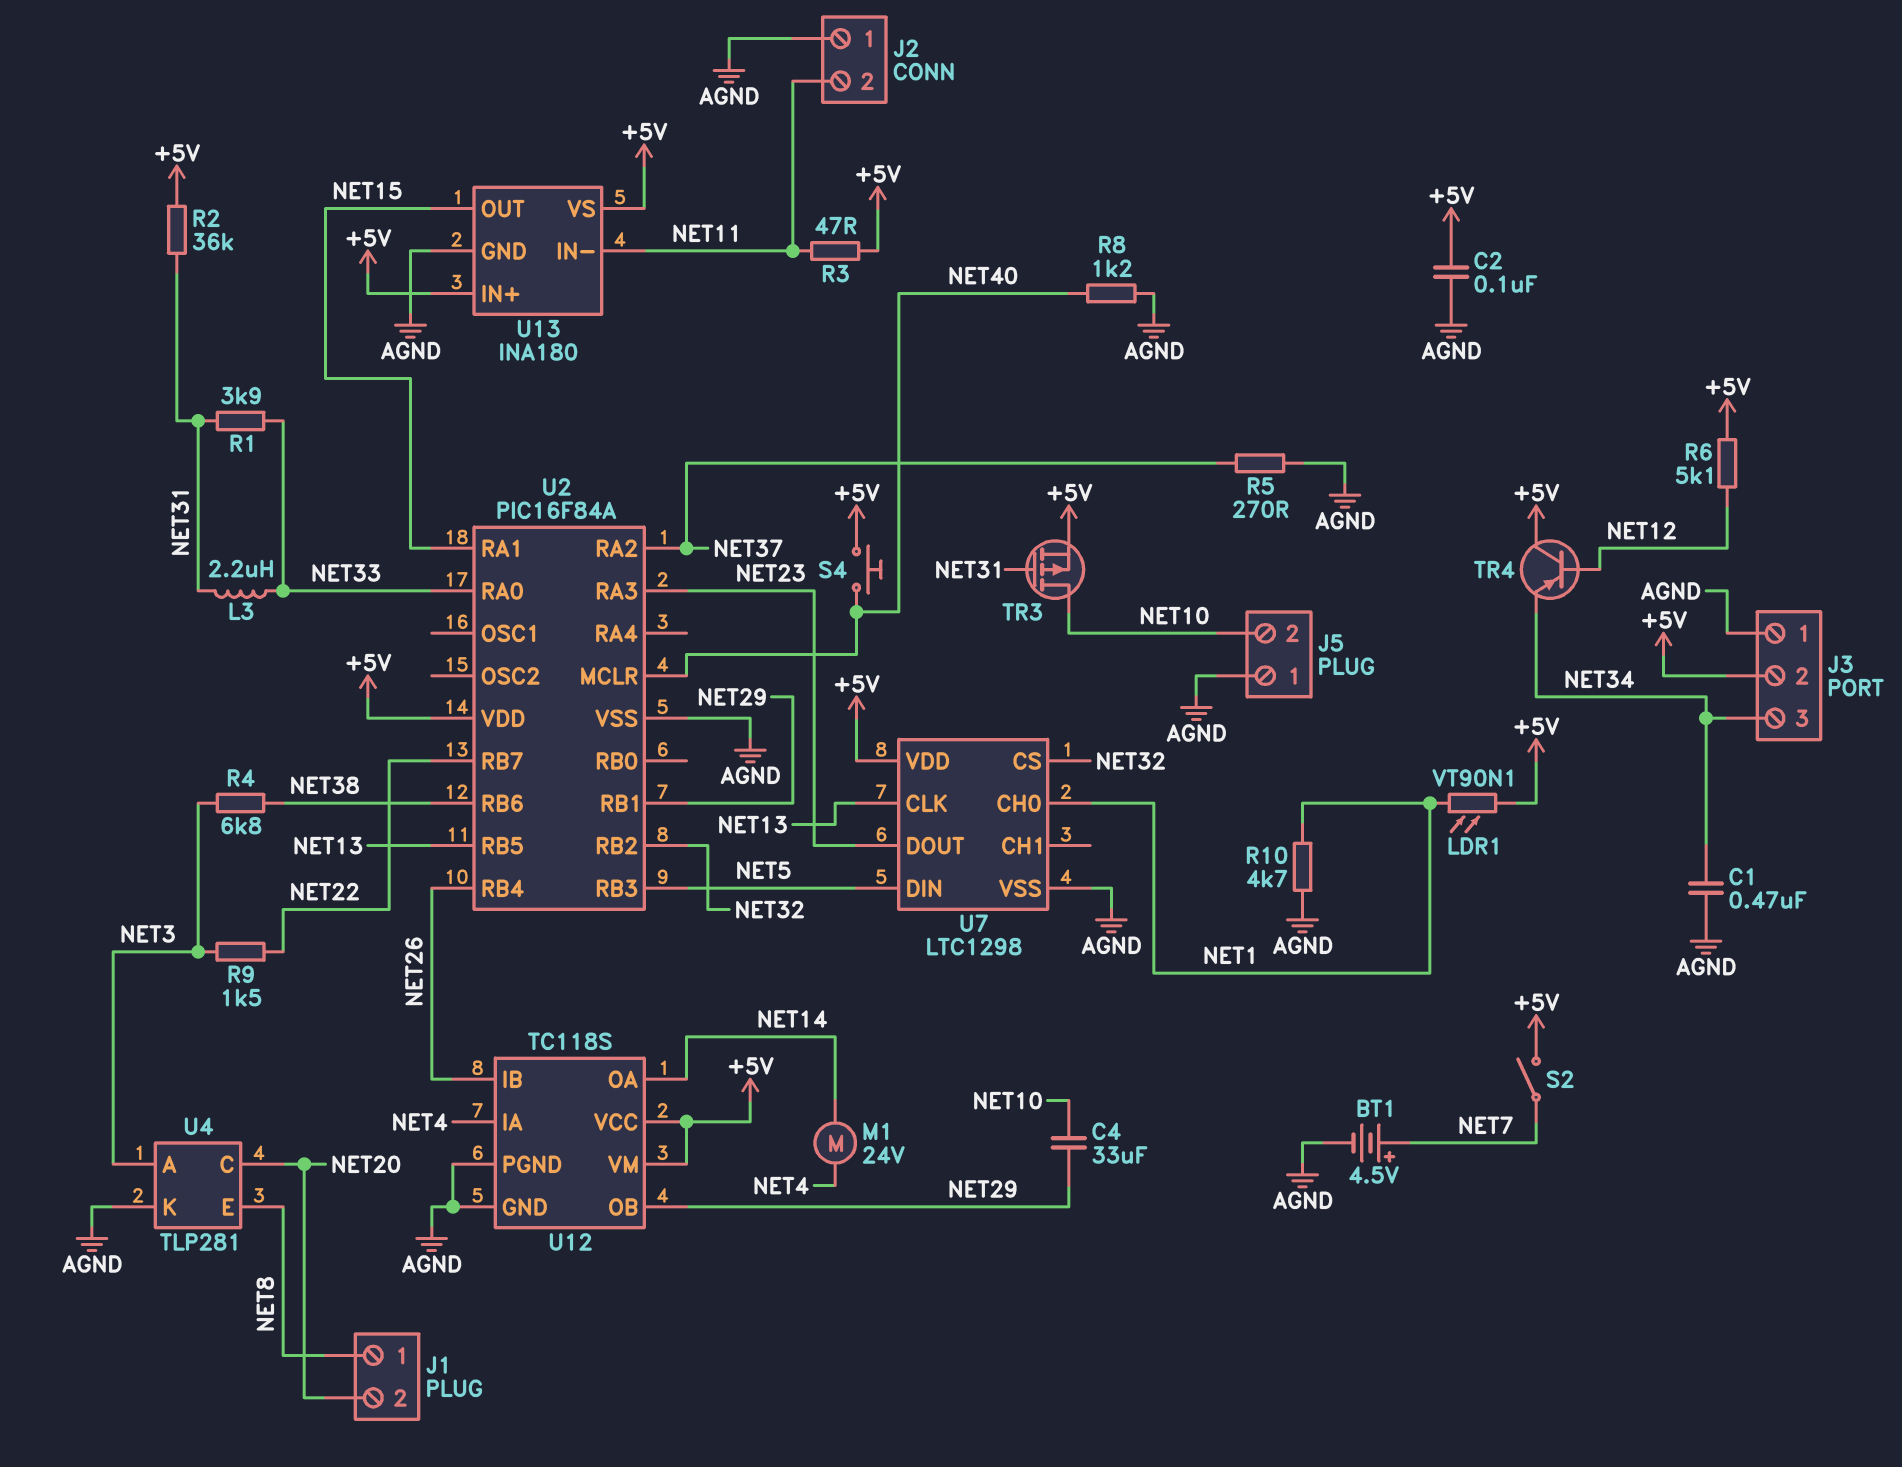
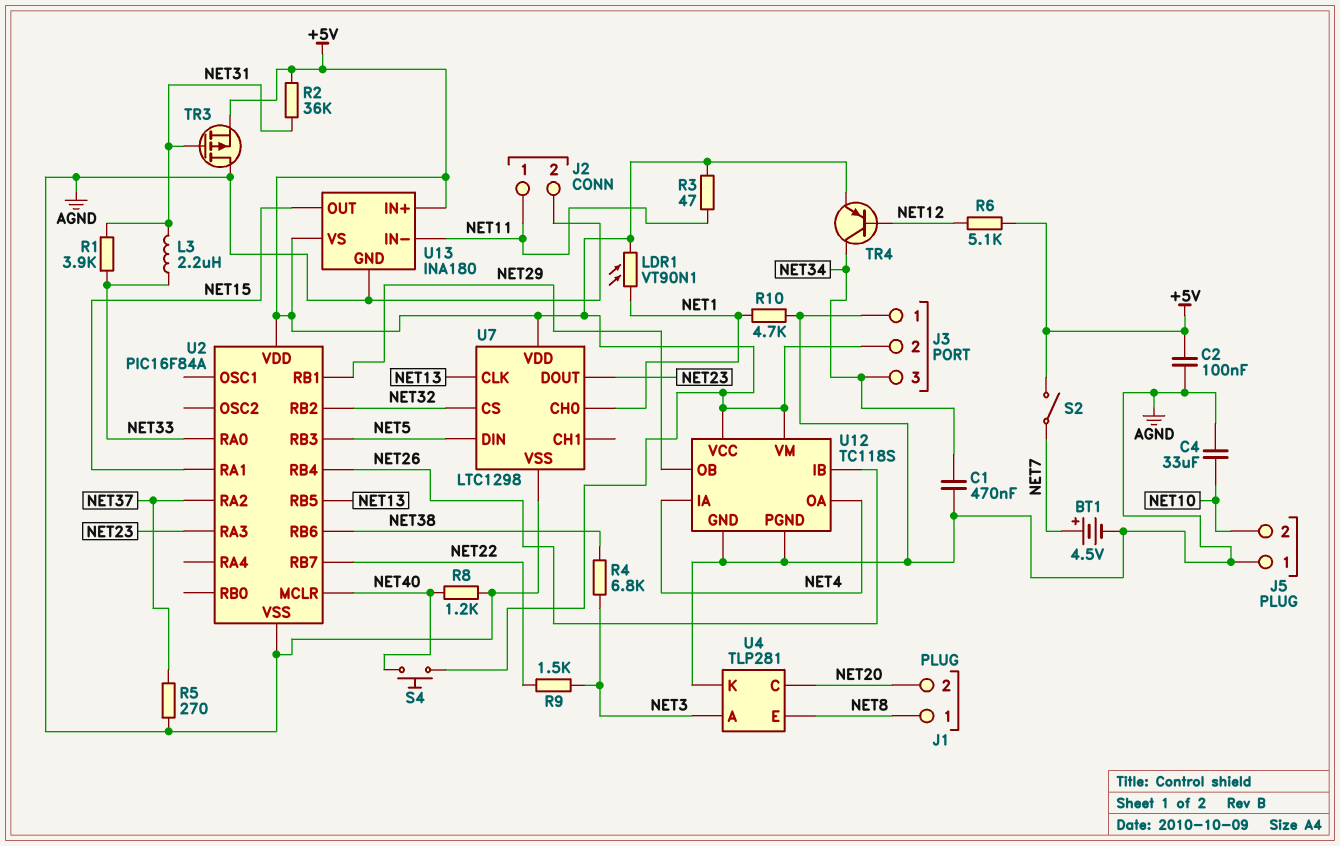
C4: 33uF (NET10, NET29) -> 33uF (AGND, NET10)
J2 pin 1: AGND -> NET11
J2 pin 2: NET11 -> AGND
M1: motor 24V (NET4, NET14) -> none
TR3: PMOS (G NET31, D NET10, S +5V) -> PMOS (G NET31, D AGND, S +5V)
TR4: PNP (B NET12, C +5V, E NET34) -> PNP (B NET12, C NET34, E +5V)
U12 pin OA: NET14 -> NET4

